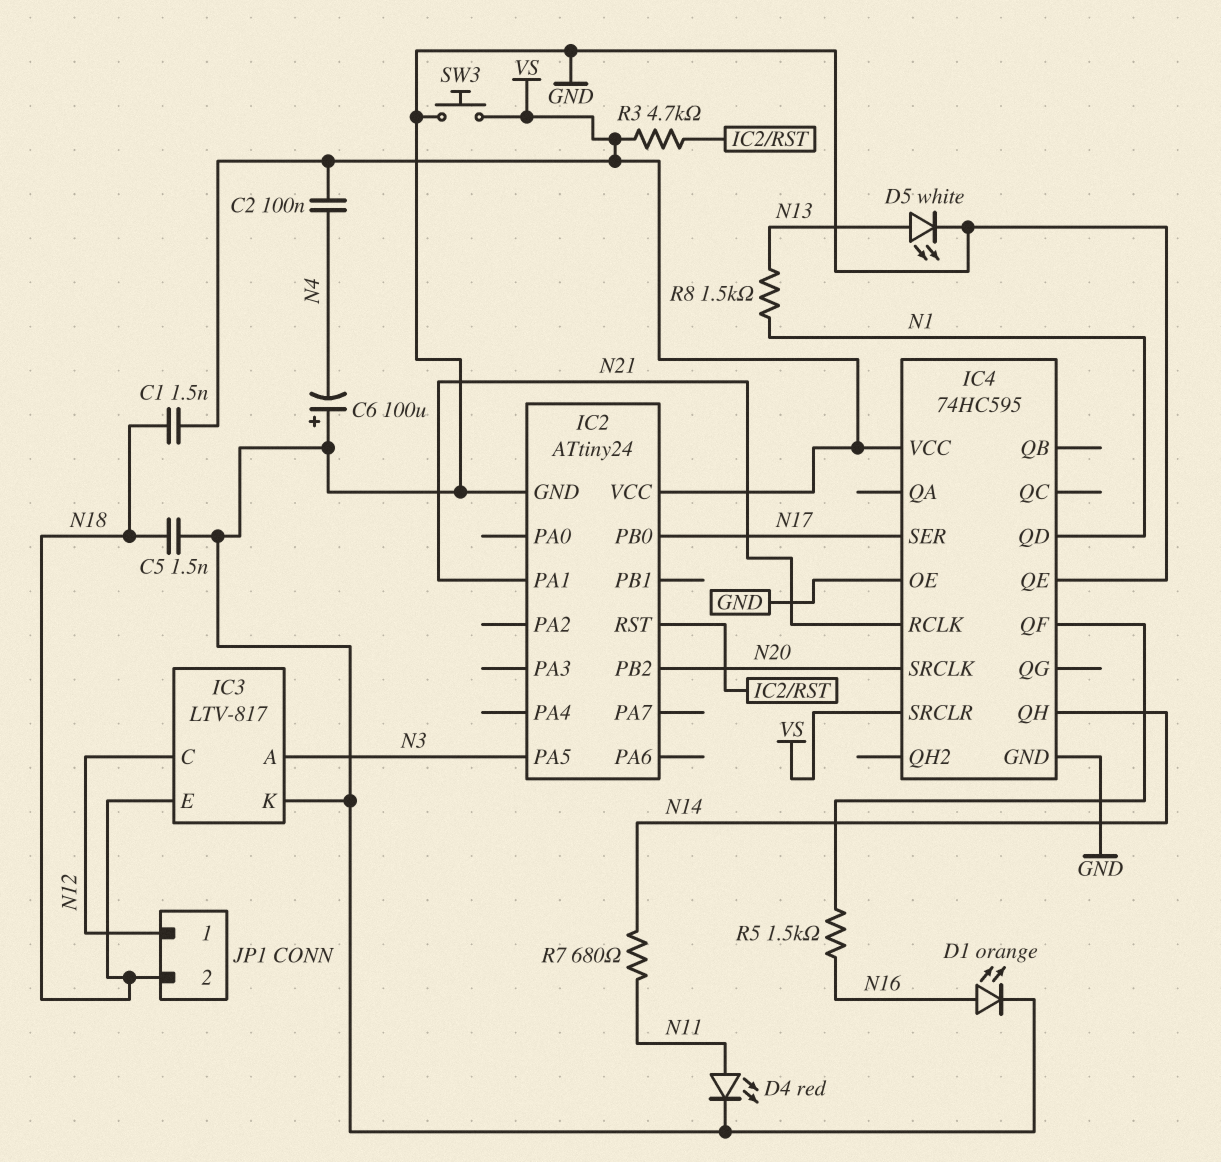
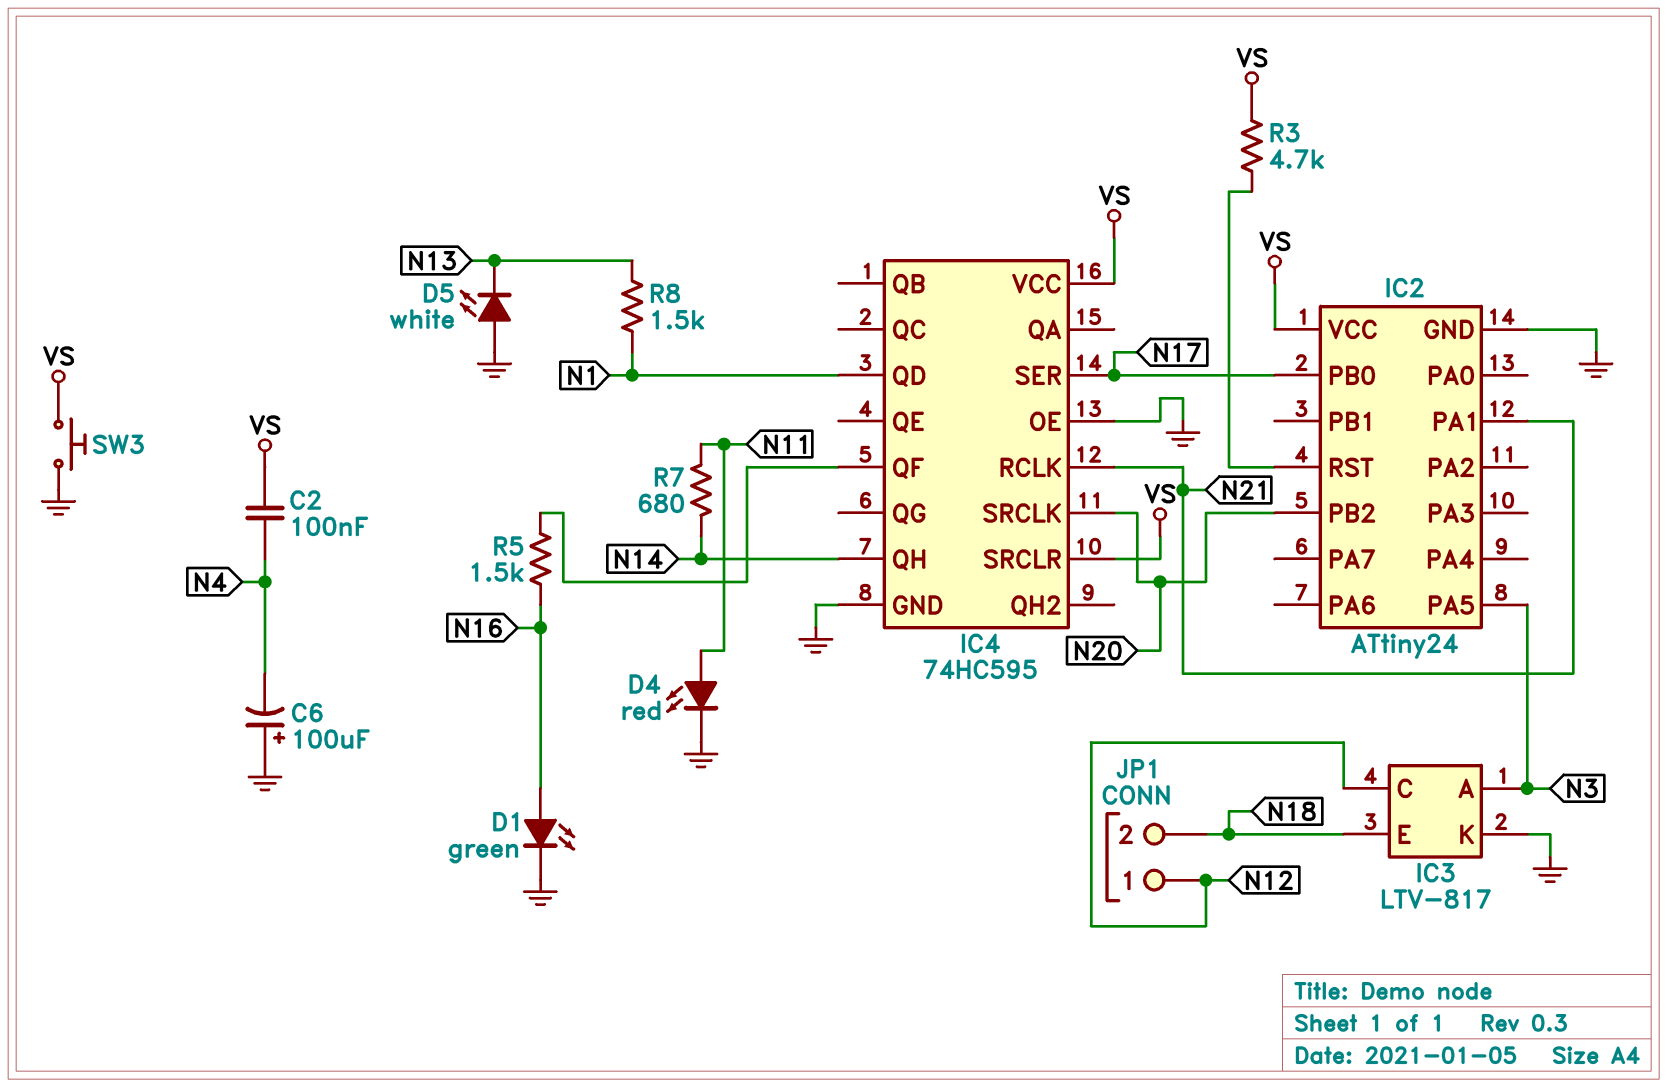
C1: 1.5nF (N18, VS) -> none
C5: 1.5nF (GND, N18) -> none
D1: LED orange (A N16, K GND) -> LED green (A N16, K GND)
D5: LED white (A N13, K GND) -> LED white (A GND, K N13)
IC4 pin QE: GND -> none

